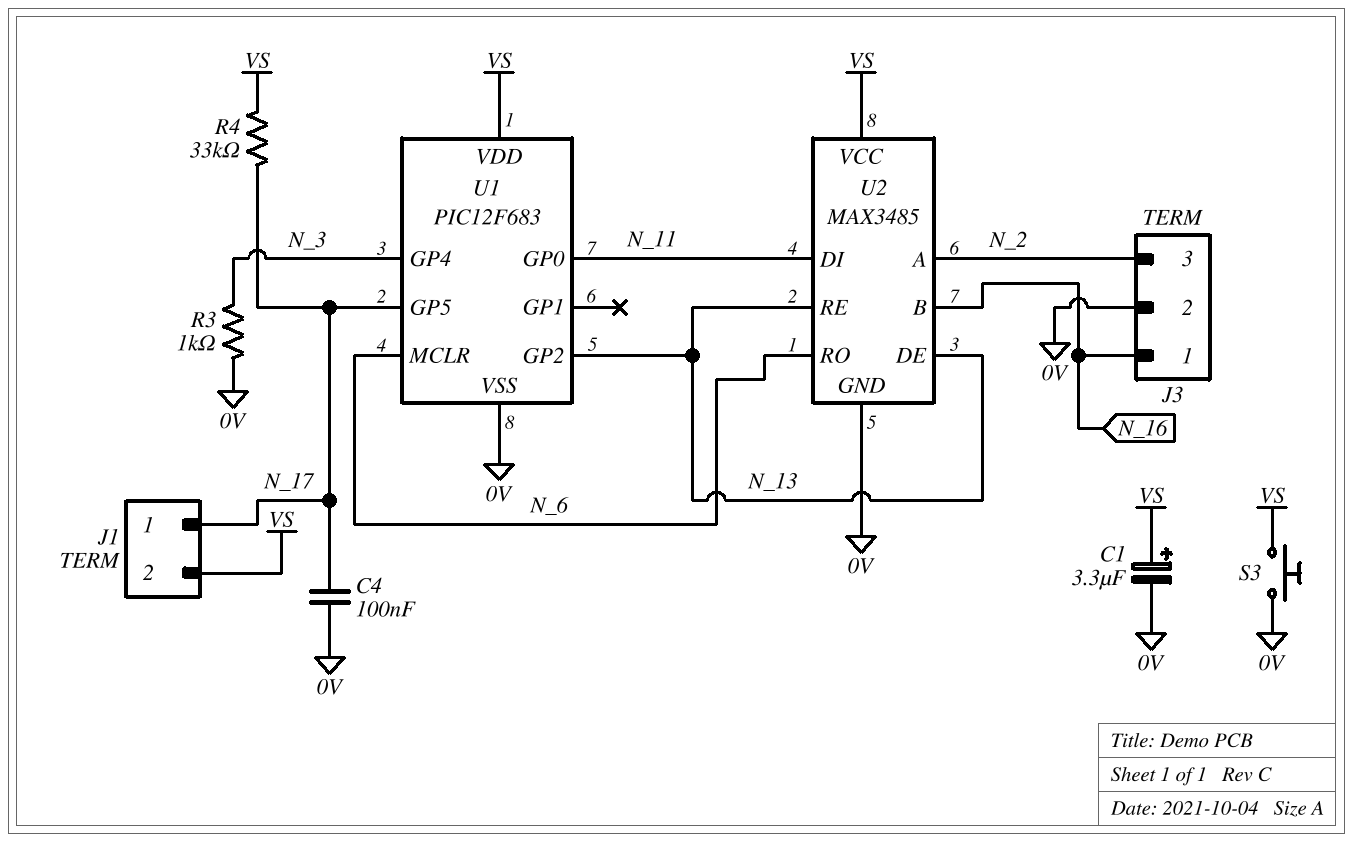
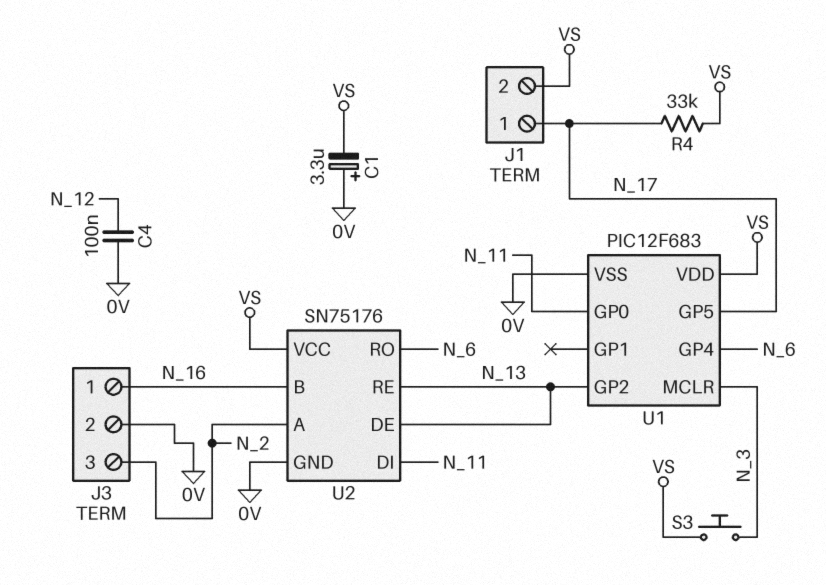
C1: 3.3uF (plus VS, minus 0V) -> 3.3uF (plus 0V, minus VS)
C4: 100nF (0V, N_17) -> 100nF (0V, N_12)
R3: 1k (0V, N_3) -> none
S3: button (0V, VS) -> button (N_3, VS)
U1 pin GP4: N_3 -> N_6
U1 pin MCLR: N_6 -> N_3
U2: MAX3485 -> SN75176

